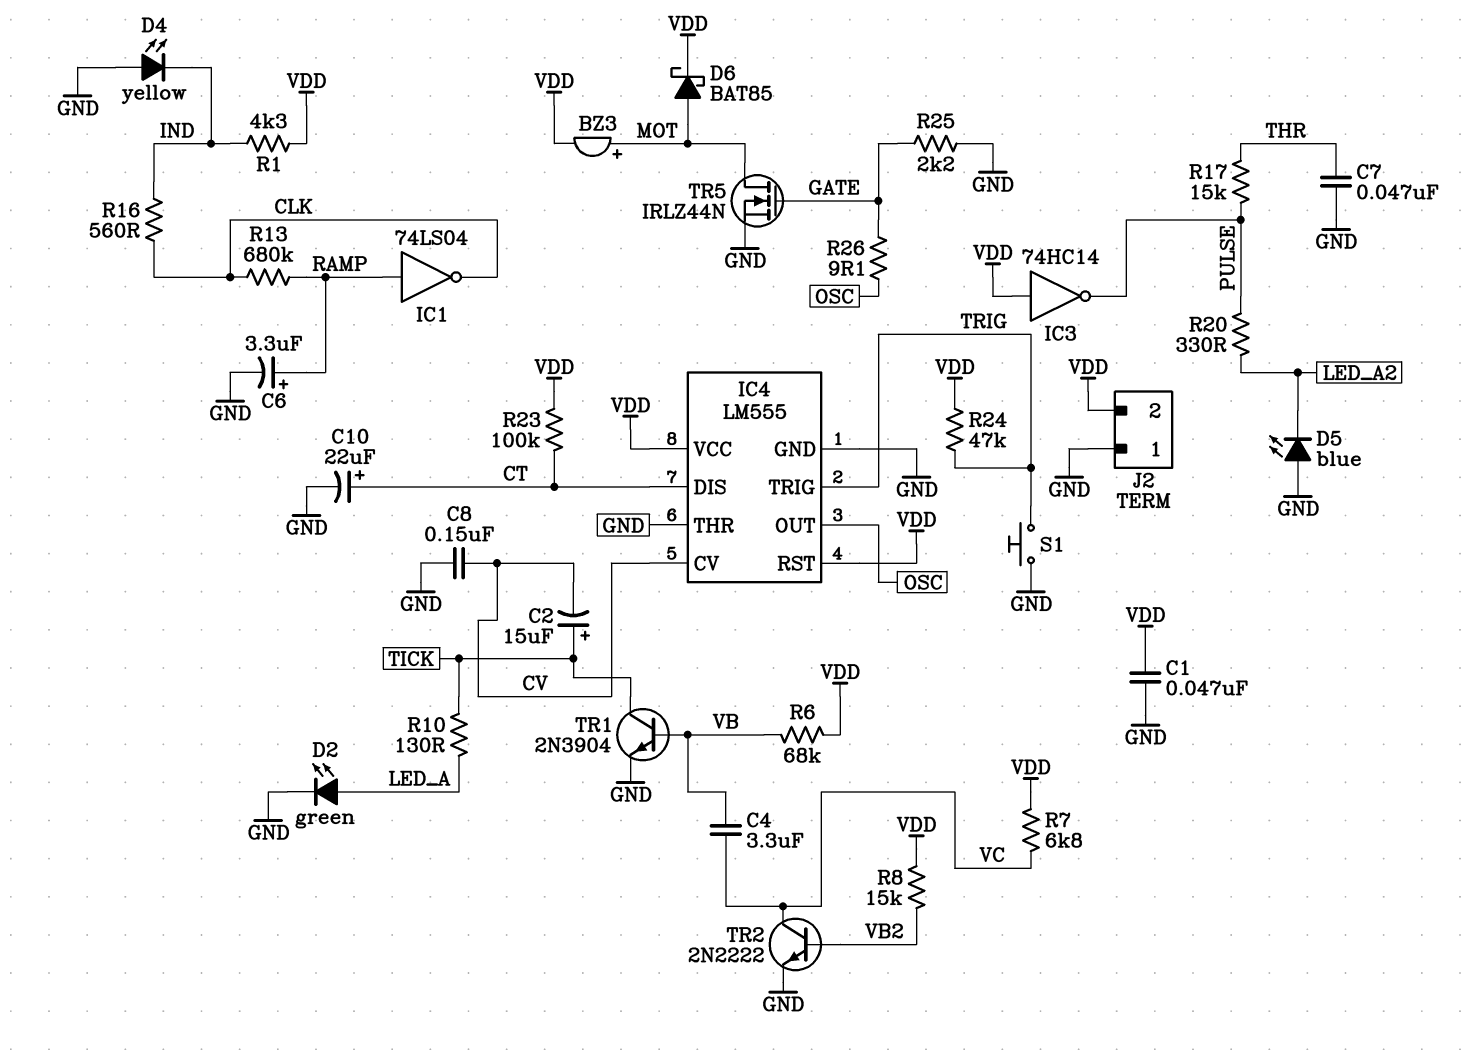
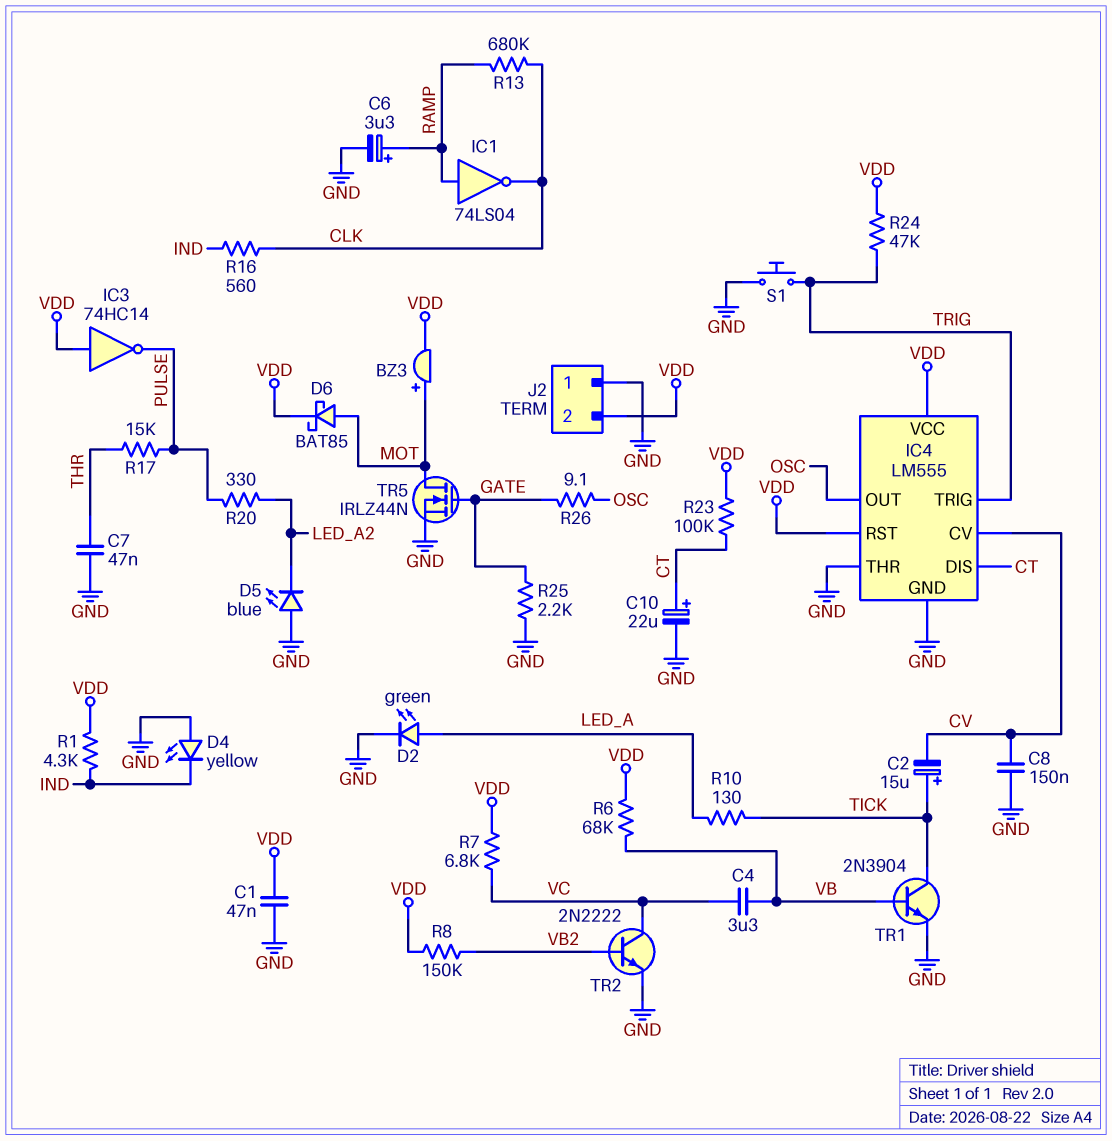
R8: 15k (VB2, VDD) -> 150k (VB2, VDD)

